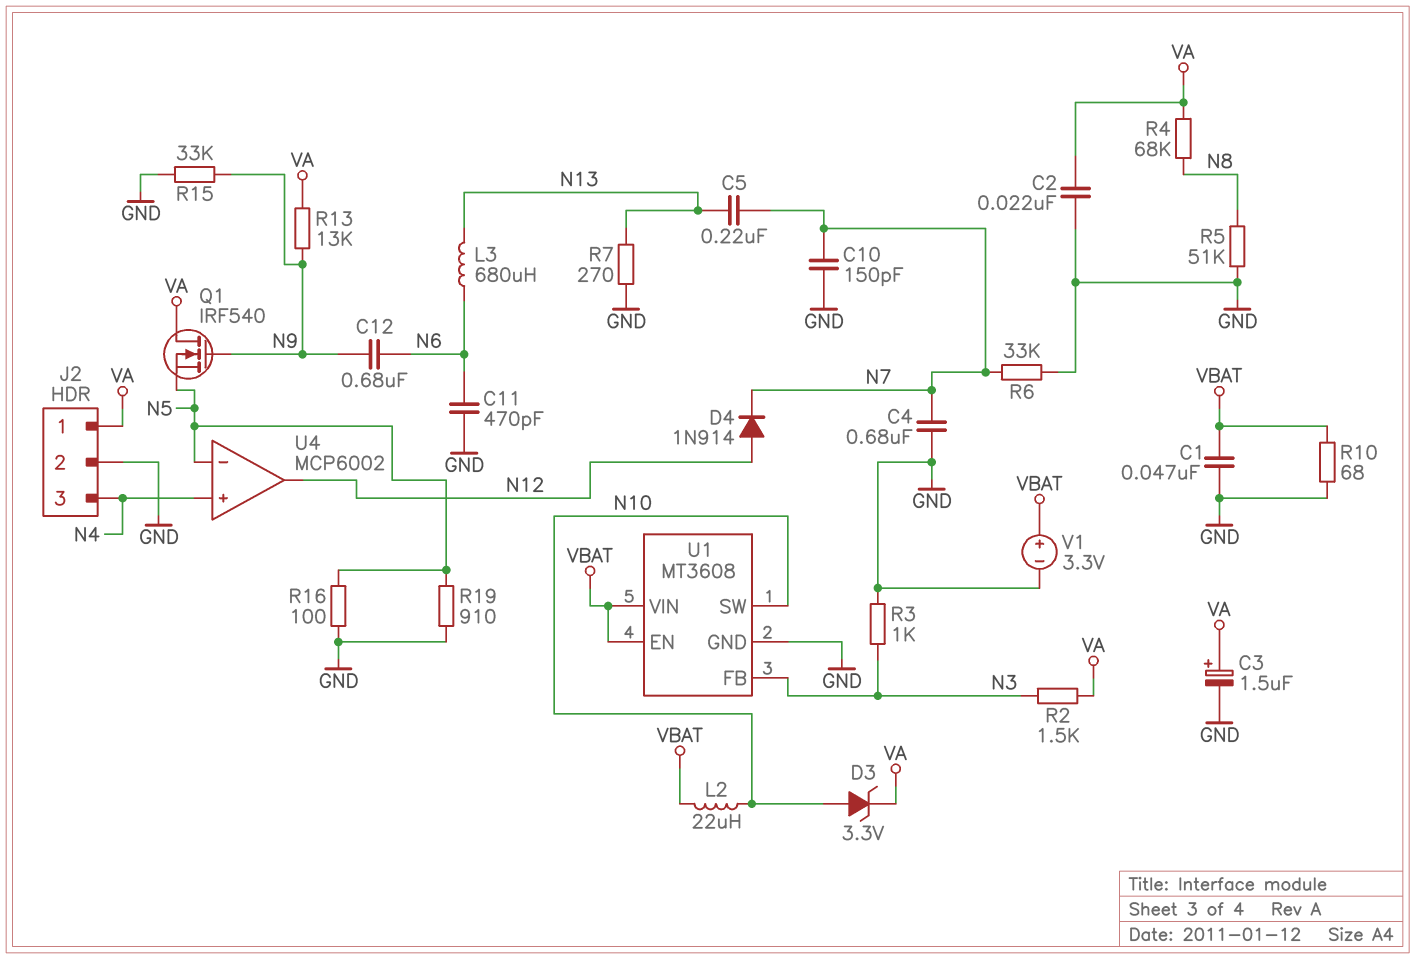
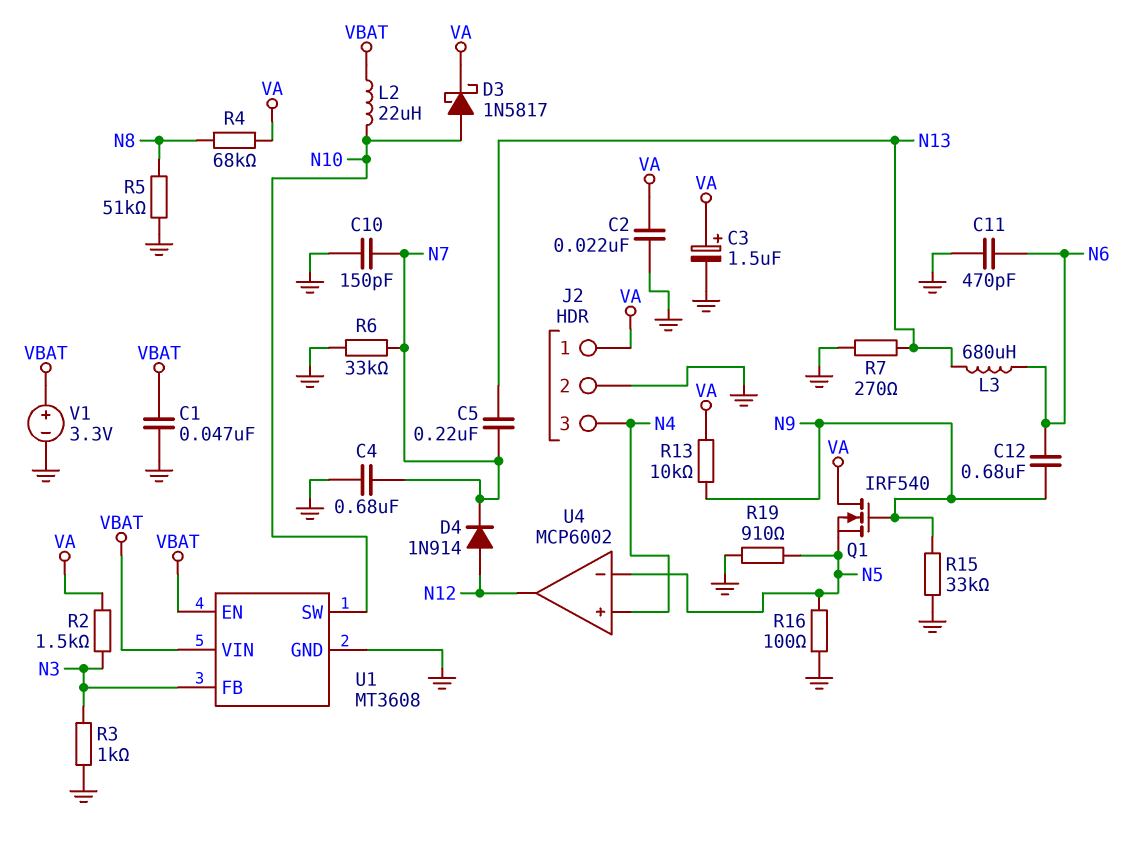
D3: zener 3.3V (A N10, K VA) -> schottky 1N5817 (A N10, K VA)
R10: 68 (GND, VBAT) -> none
R13: 13k (N9, VA) -> 10k (N9, VA)

